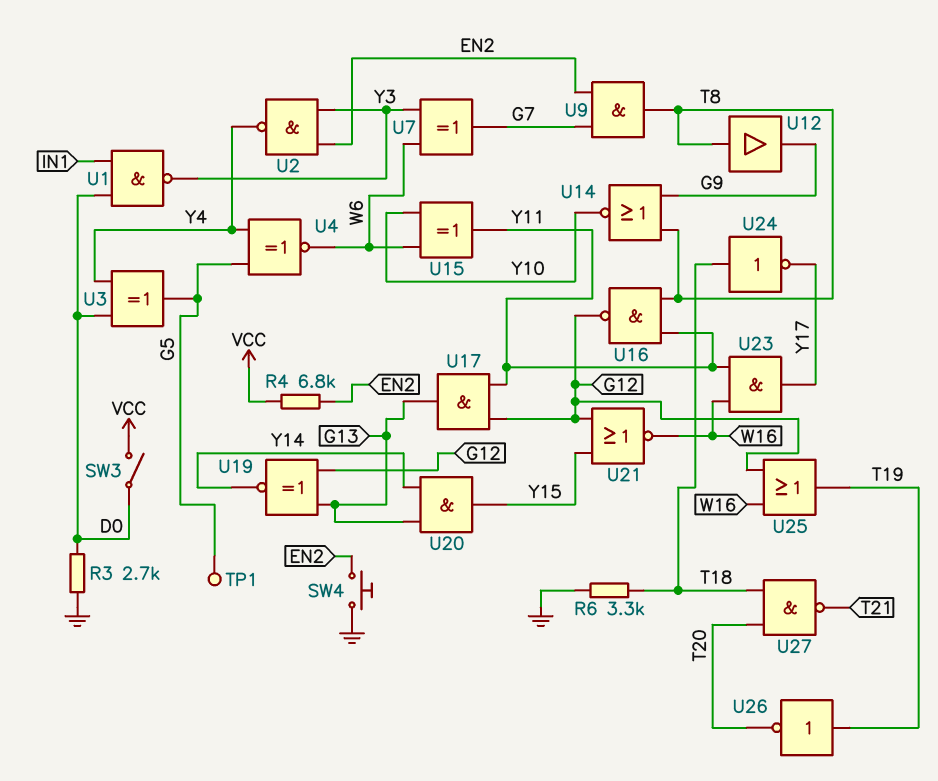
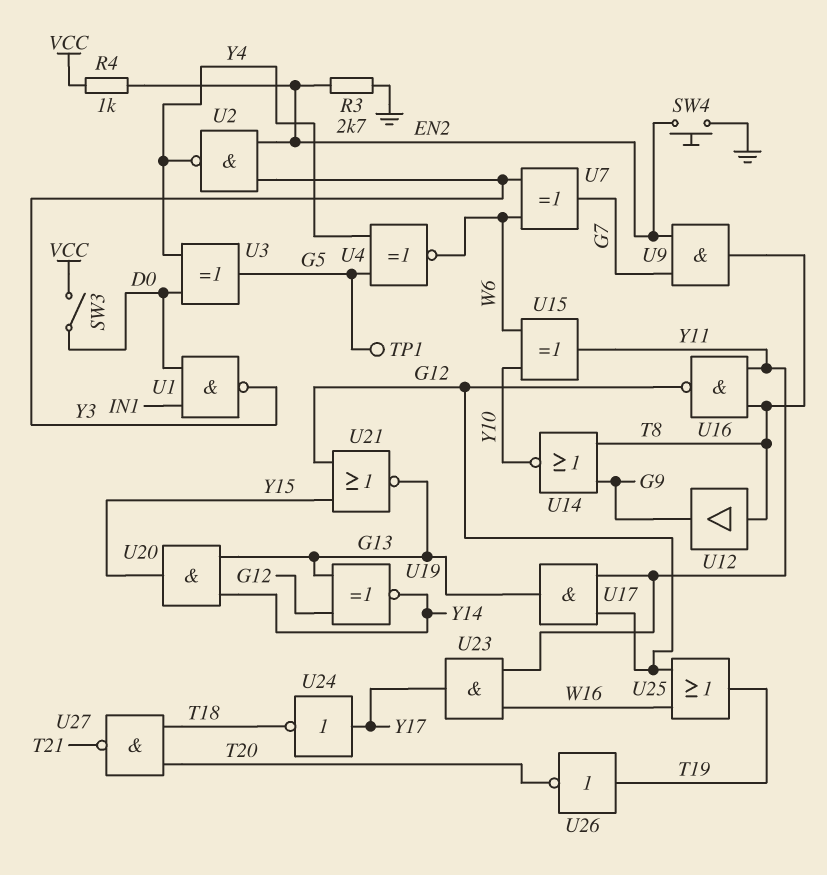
R3: 2.7k (D0, GND) -> 2.7k (EN2, GND)
R4: 6.8k (EN2, VCC) -> 1k (EN2, VCC)
R6: 3.3k (GND, T18) -> none
U21: NOR (in G12, in Y15, out W16) -> NOR (in G12, in Y15, out G13)
U24: NOT (in T18, out Y17) -> NOT (in Y17, out T18)

